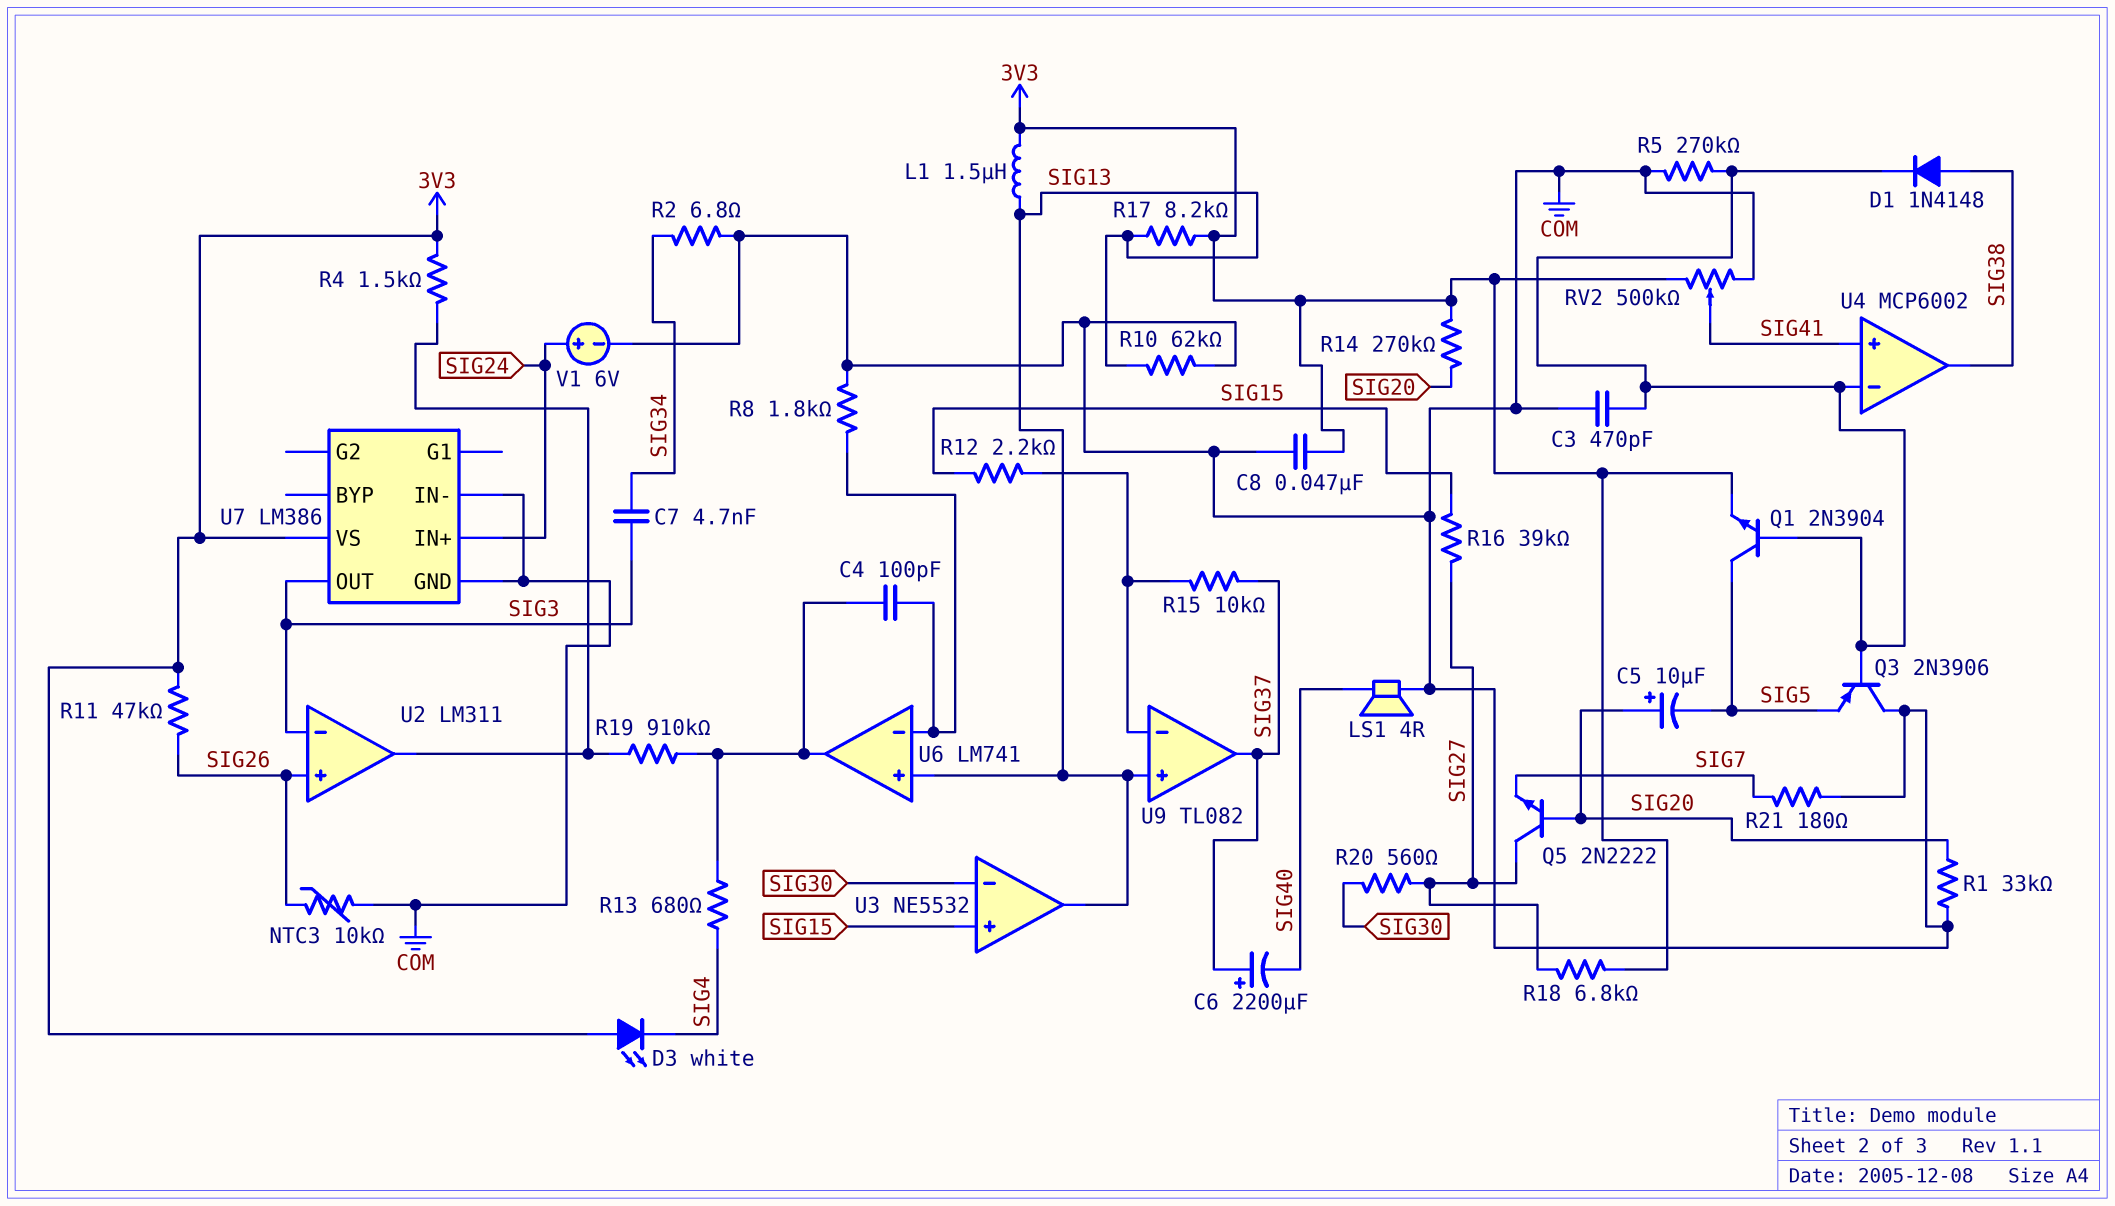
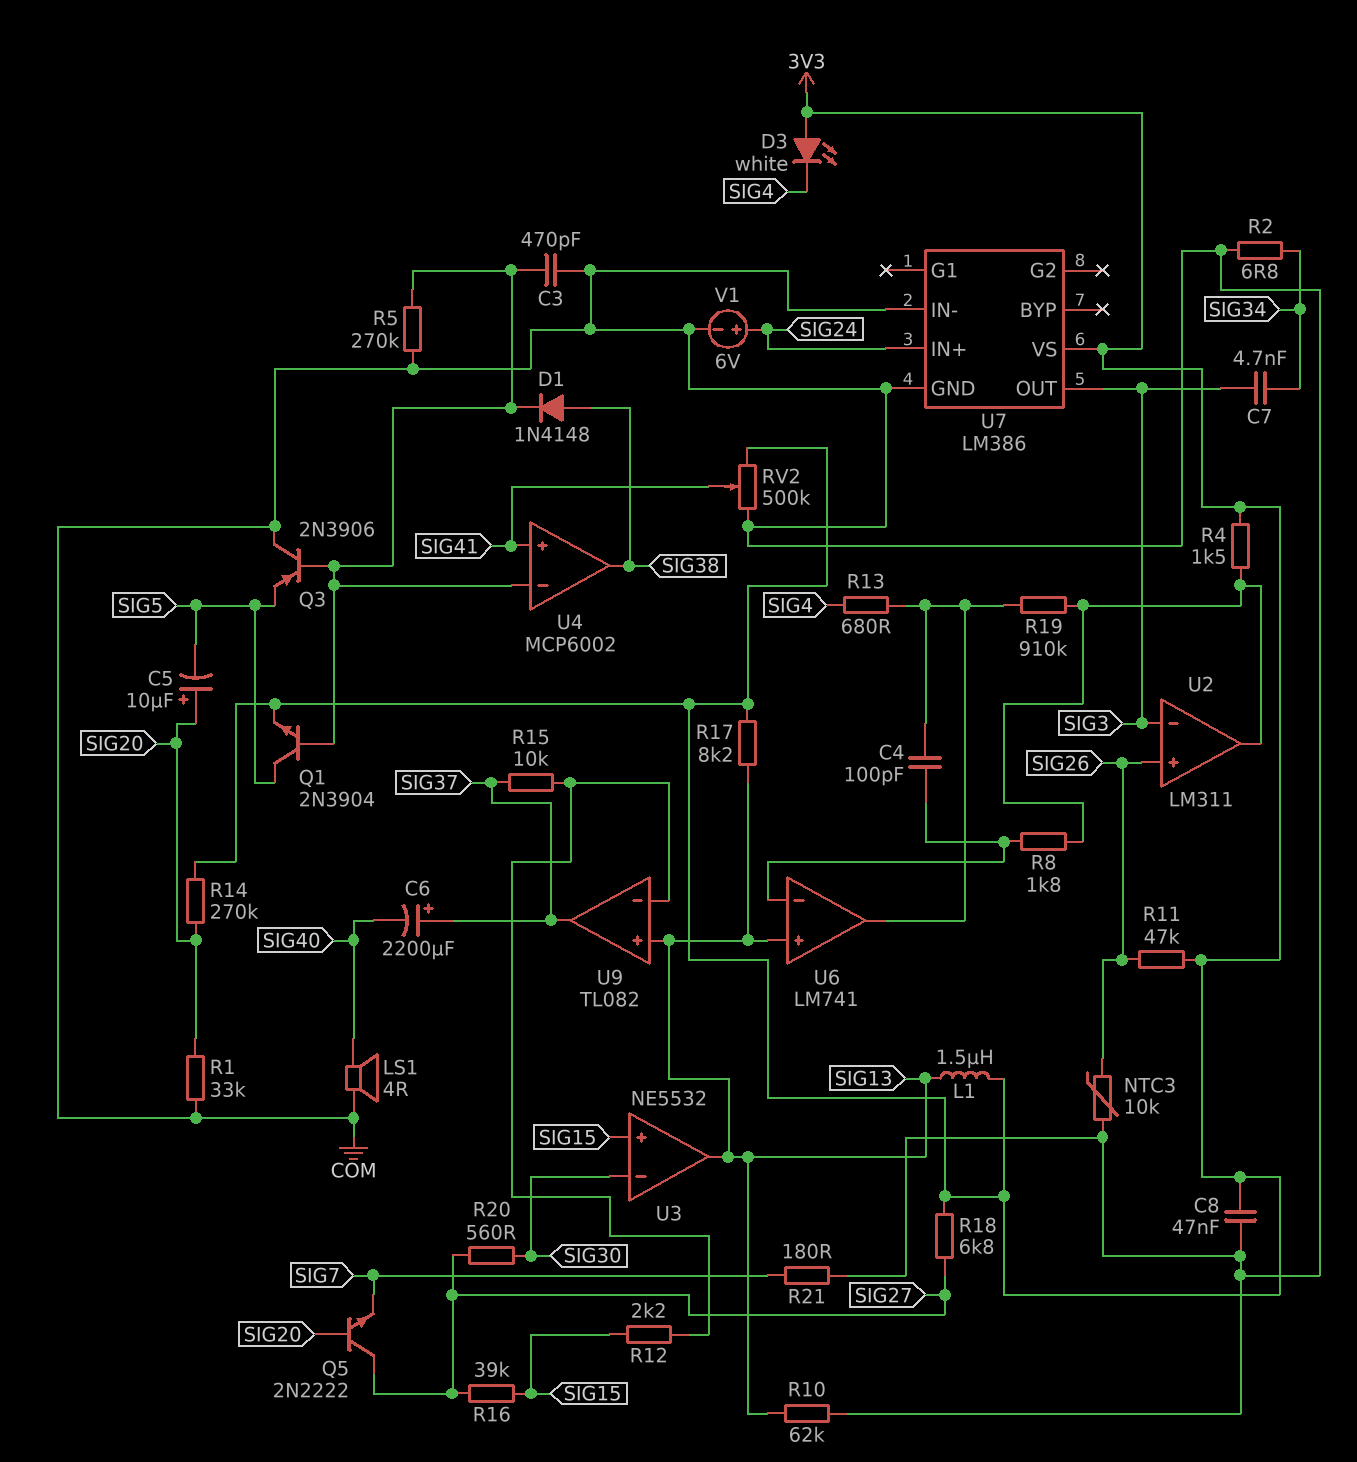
R8: 1.8k (COM, U6/in-) -> 1.8k (U2/out, U6/in-)

